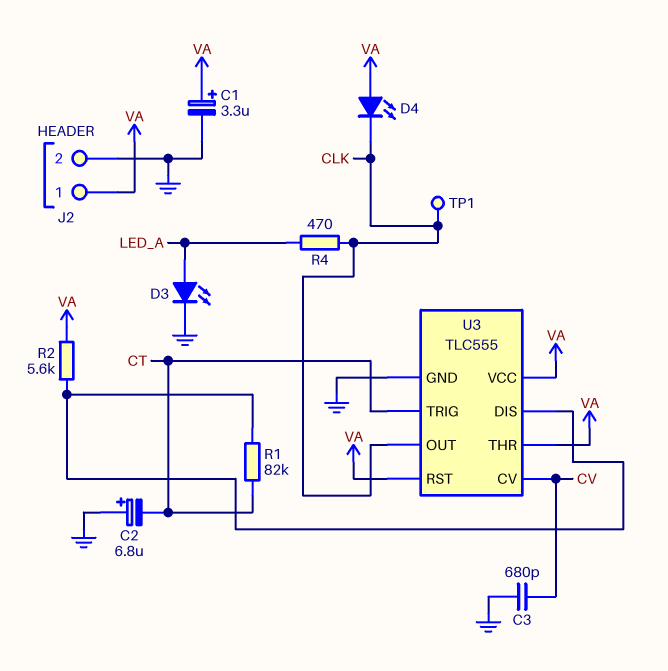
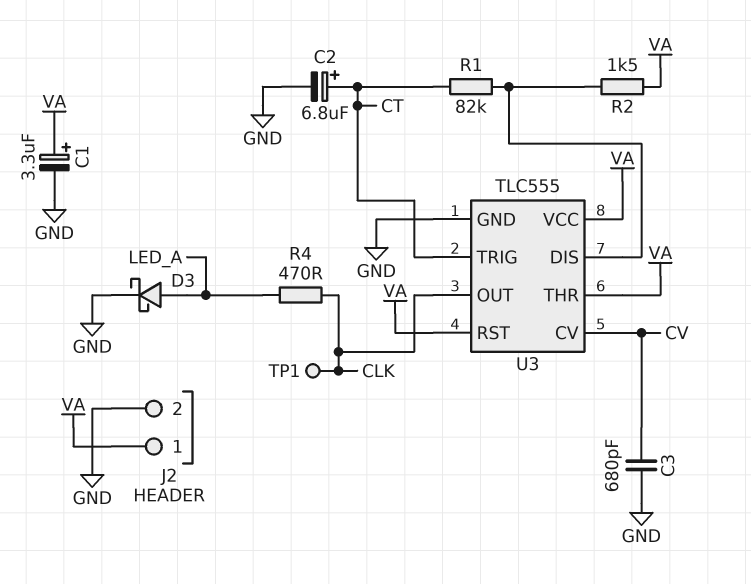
C2: 6.8uF (plus GND, minus CT) -> 6.8uF (plus CT, minus GND)
D3: LED (A LED_A, K GND) -> schottky (A LED_A, K GND)
D4: LED (A VA, K CLK) -> none
R2: 5.6k (U3/DIS, VA) -> 1.5k (U3/DIS, VA)

